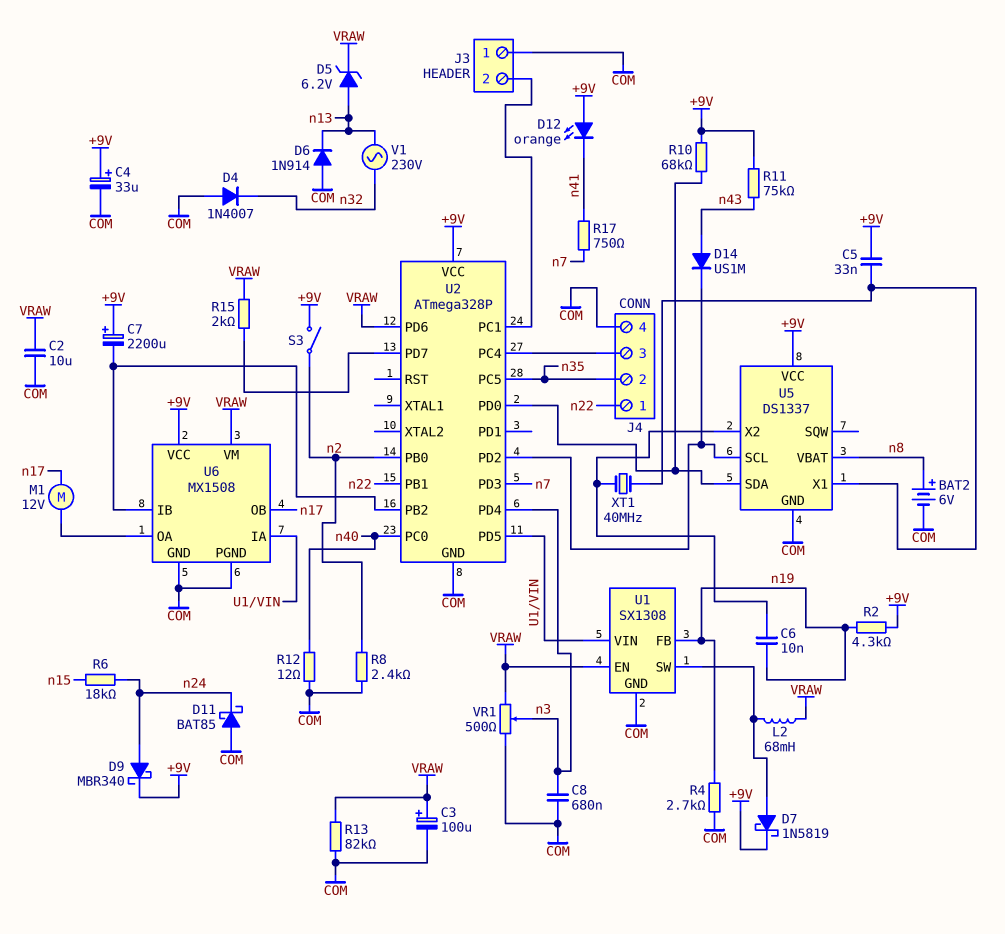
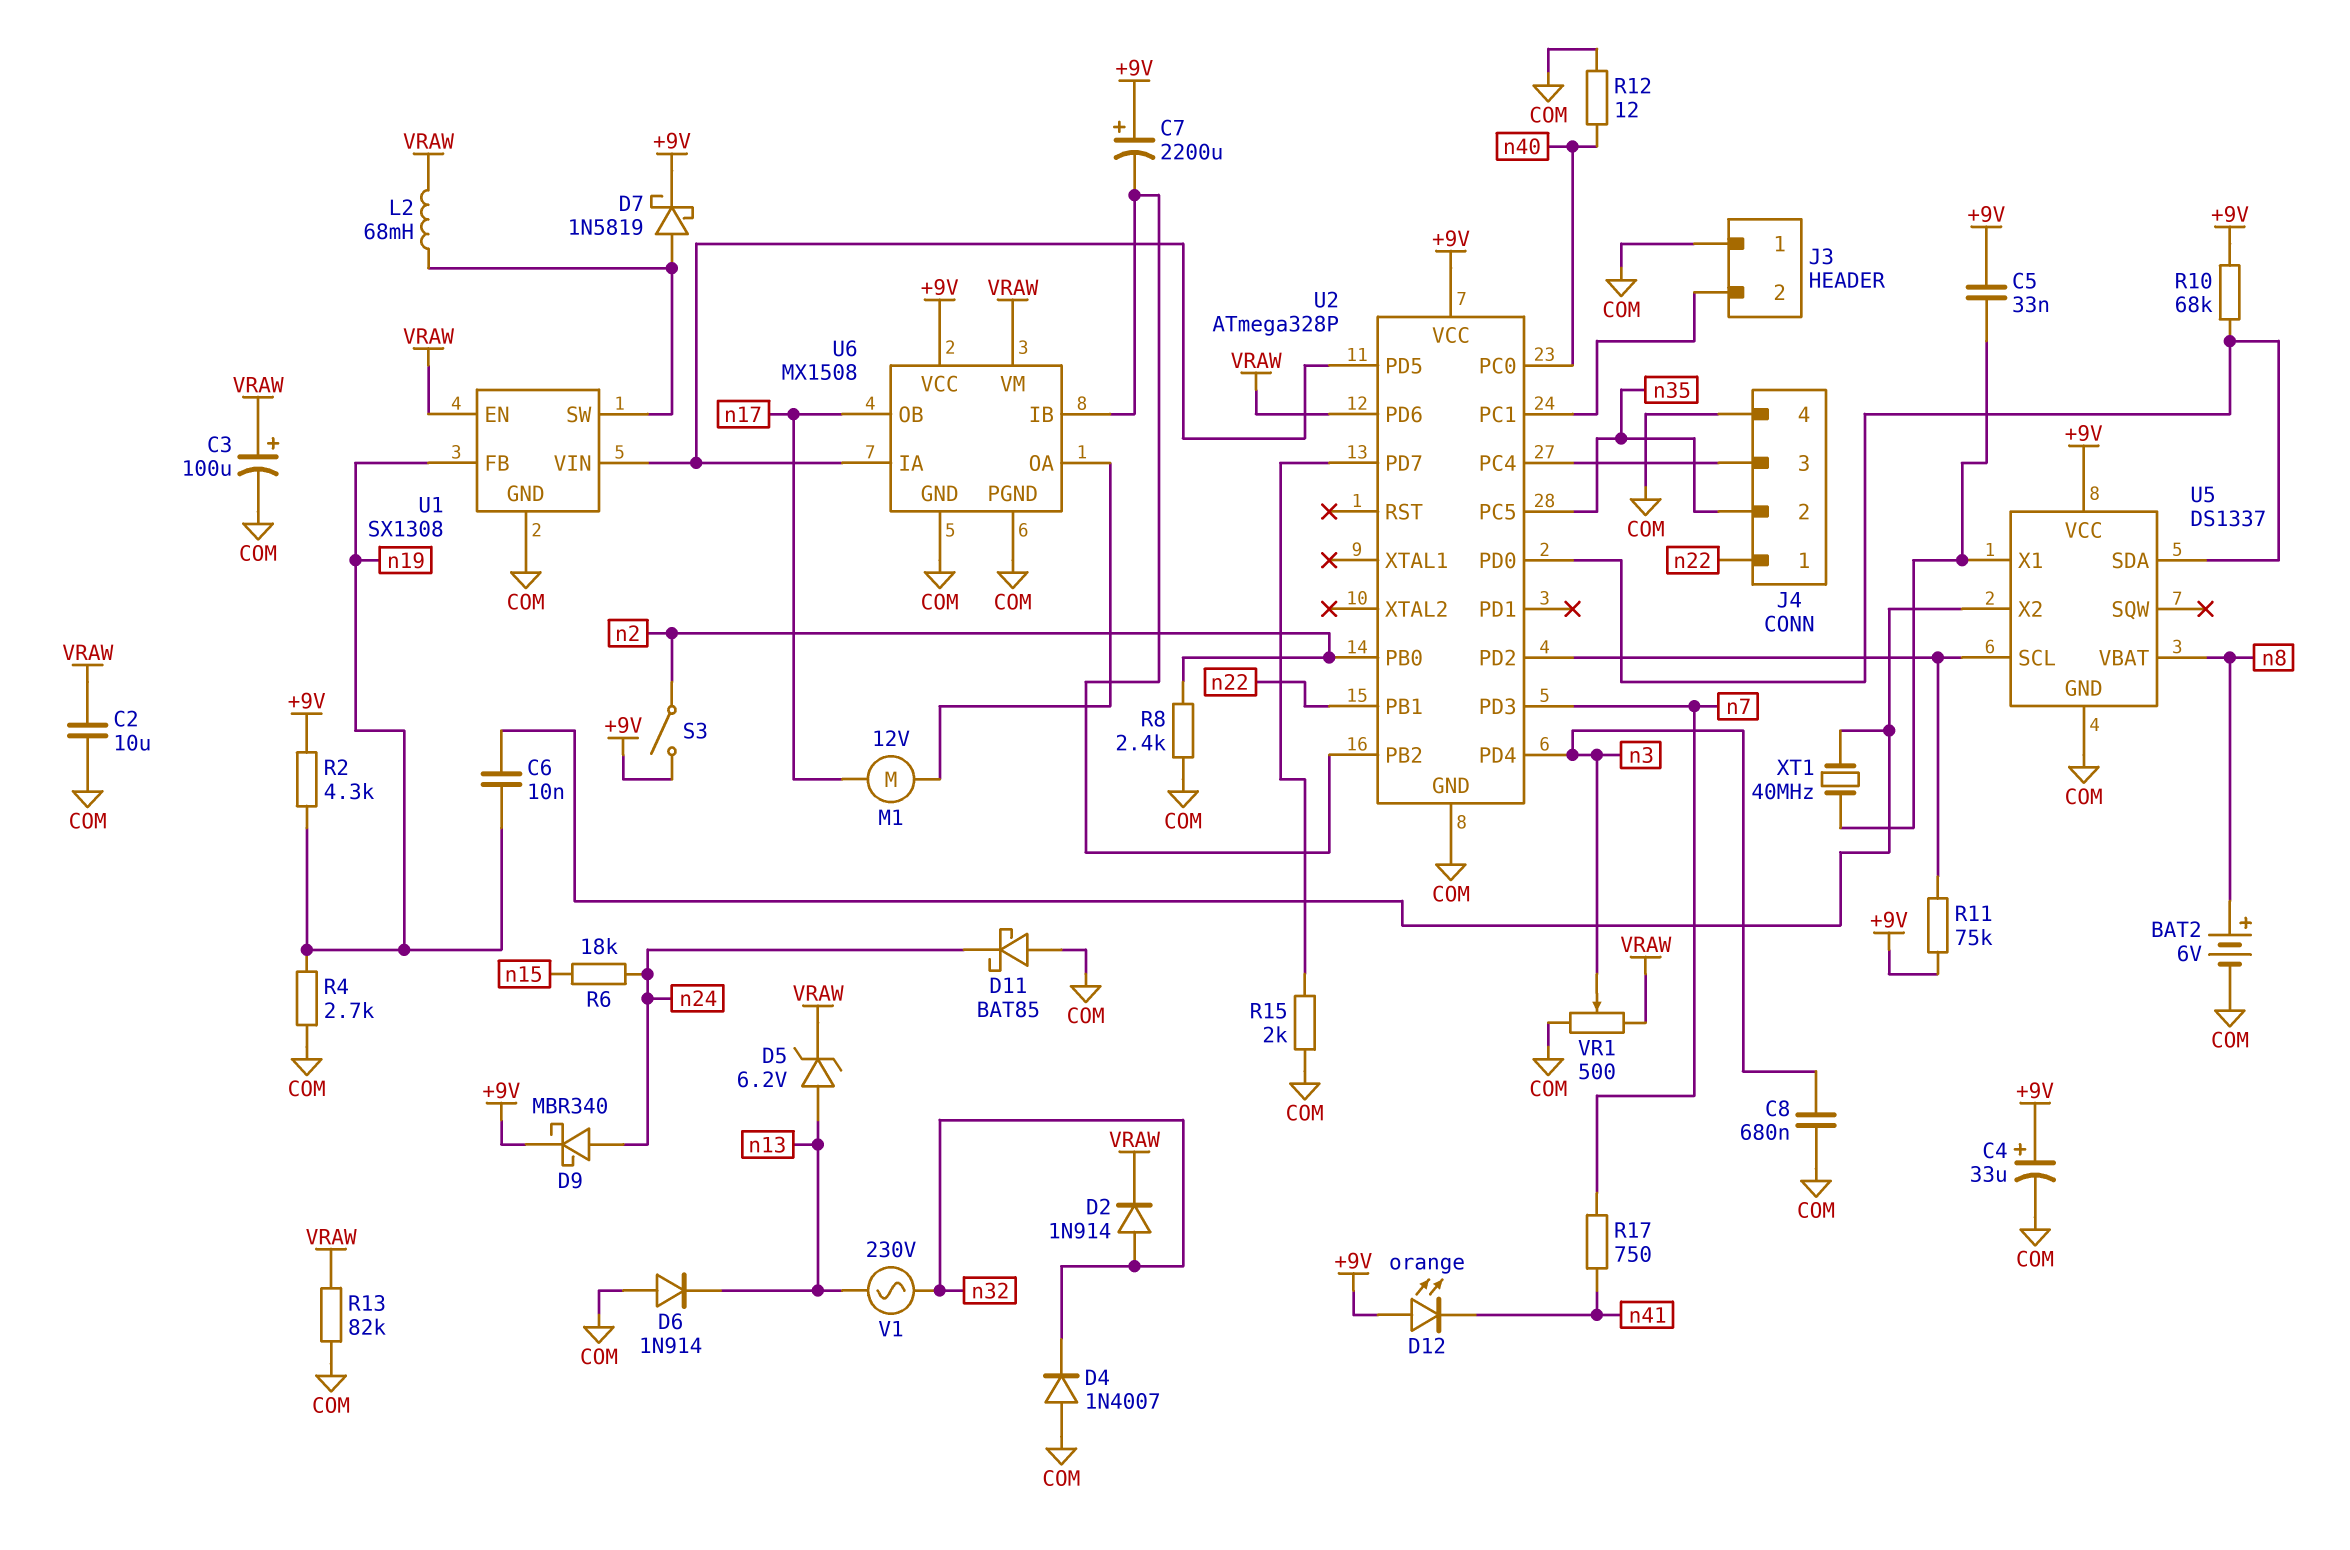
D2: none -> diode 1N914 (A n32, K VRAW)
D14: diode US1M (A n43, K U2/PD2) -> none
R11: 75k (+9V, n43) -> 75k (+9V, U2/PD2)
R15: 2k (U2/PD7, VRAW) -> 2k (COM, U2/PD7)

